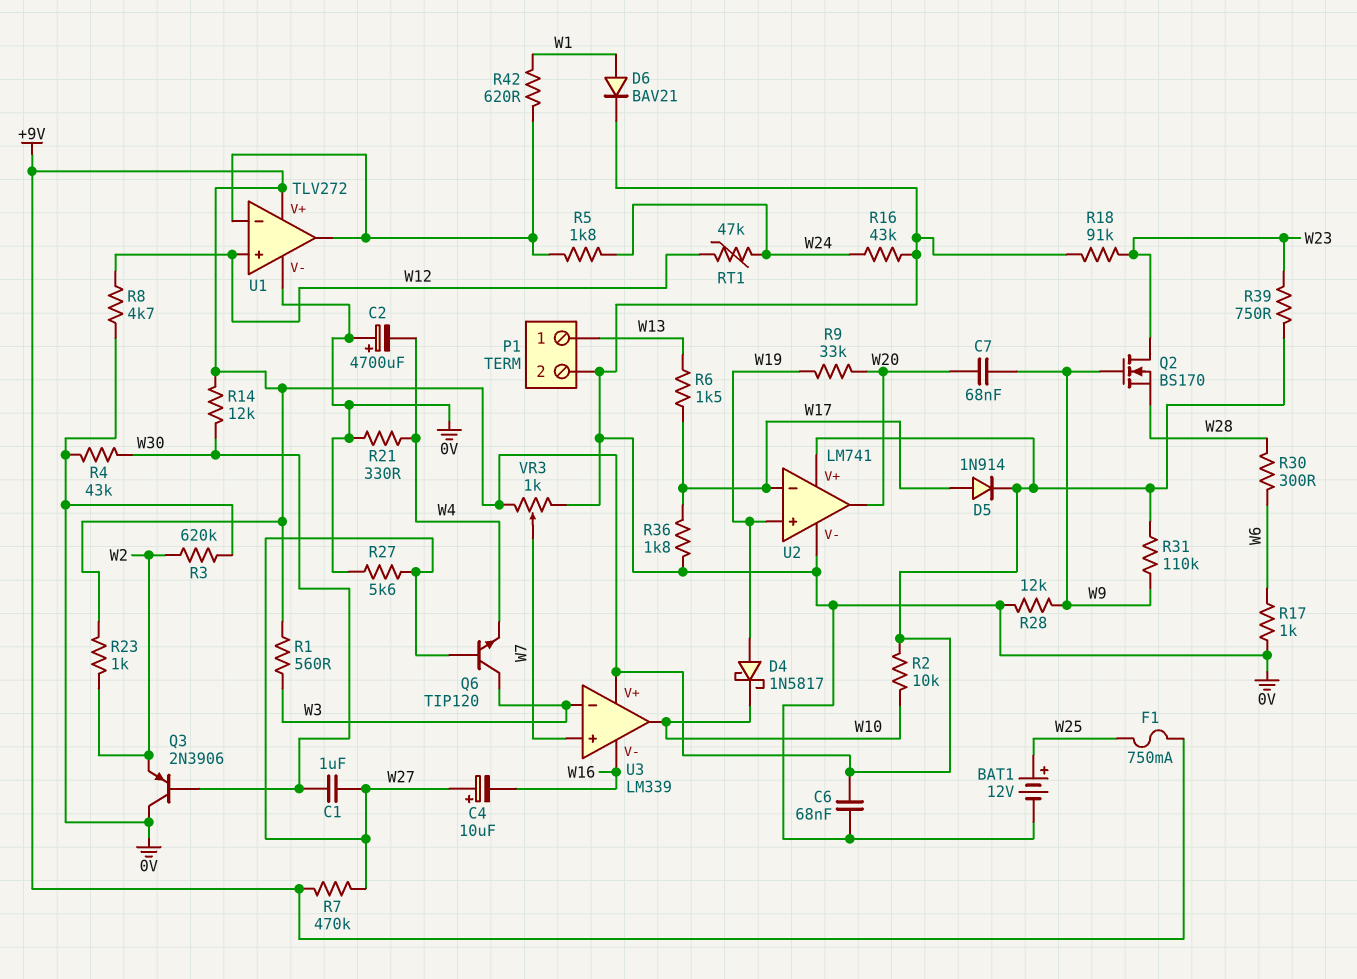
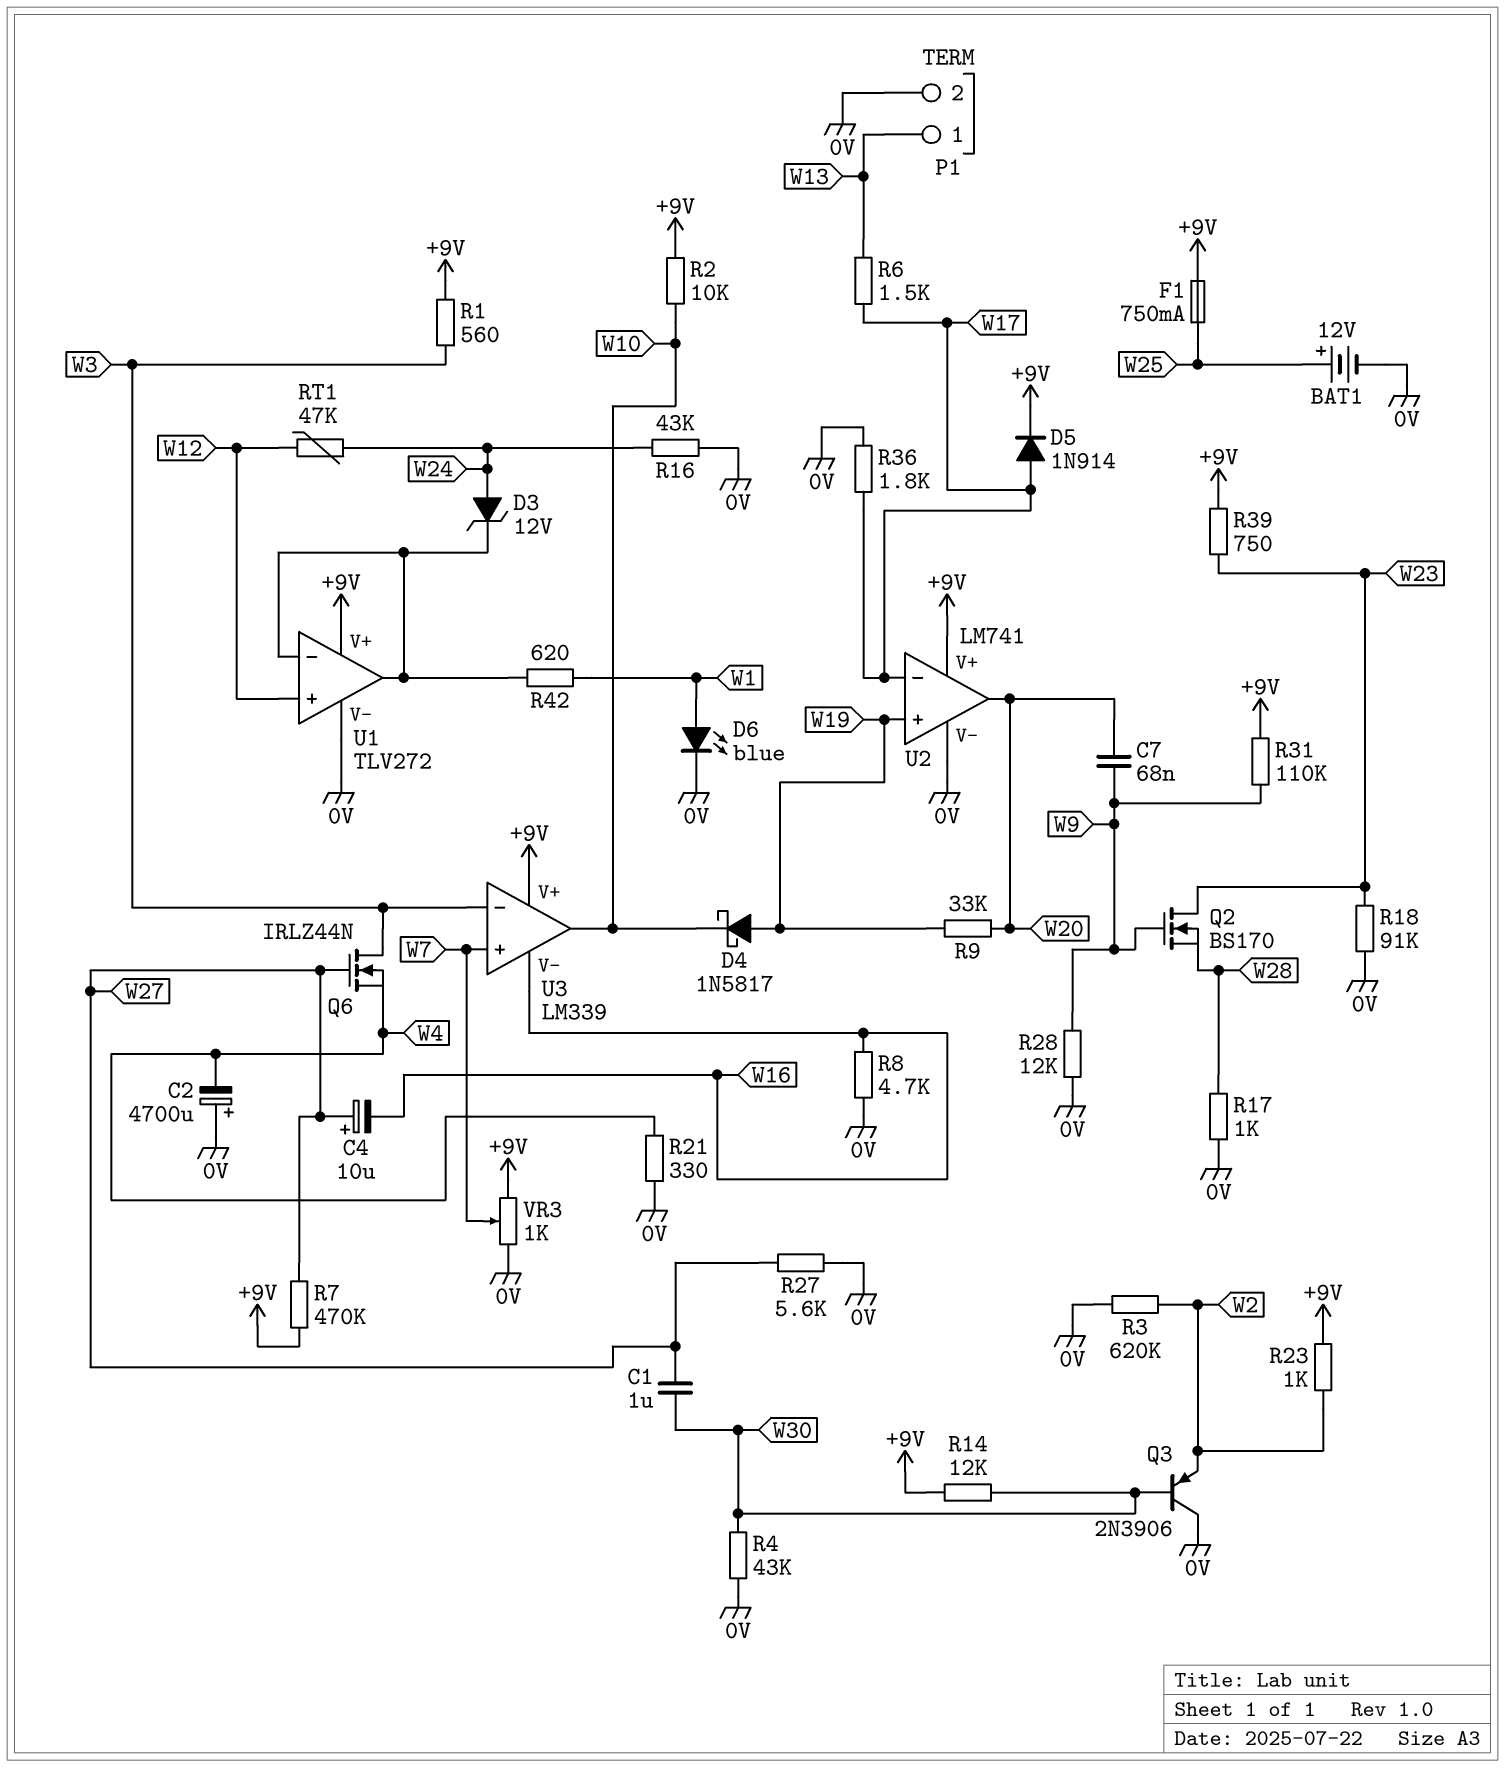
C6: 68nF (+9V, 0V) -> none
D3: none -> zener 12V (A W24, K U1/in-)
D6: diode BAV21 (A W1, K 0V) -> LED blue (A W1, K 0V)
Q6: NPN TIP120 (B W27, C W3, E W4) -> NMOS IRLZ44N (G W27, D W3, S W4)
R5: 1.8k (U1/in-, W24) -> none
R8: 4.7k (0V, W12) -> 4.7k (0V, W16)
R17: 1k (0V, W6) -> 1k (0V, W28)
R30: 300 (W6, W28) -> none

